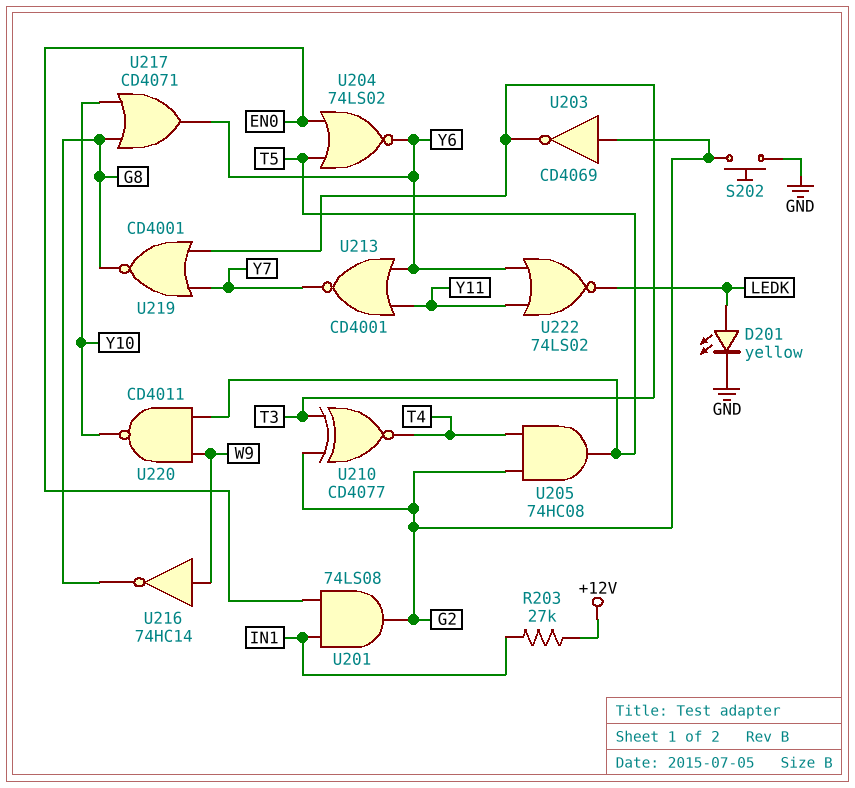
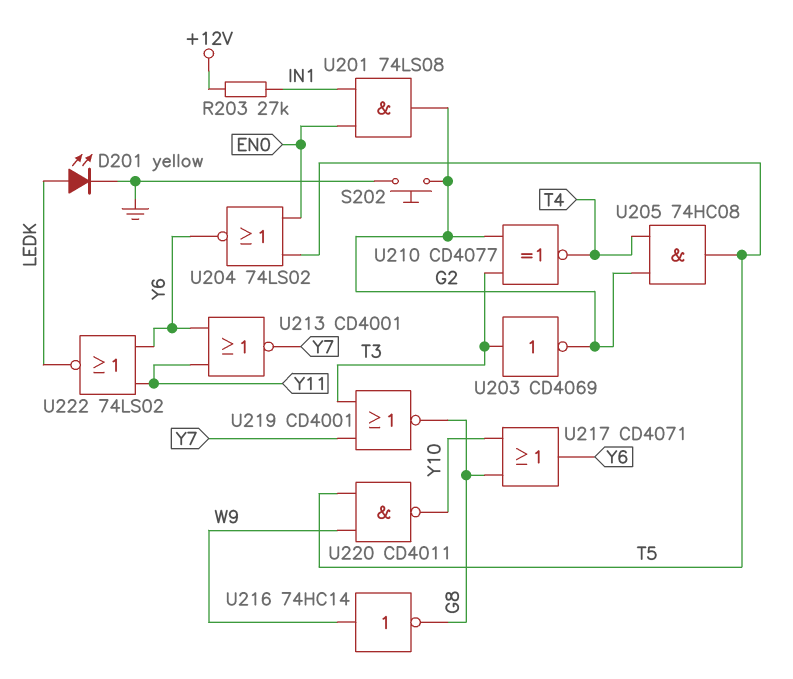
U203: NOT CD4069 (in G2, out T3) -> NOT CD4069 (in T3, out G2)

